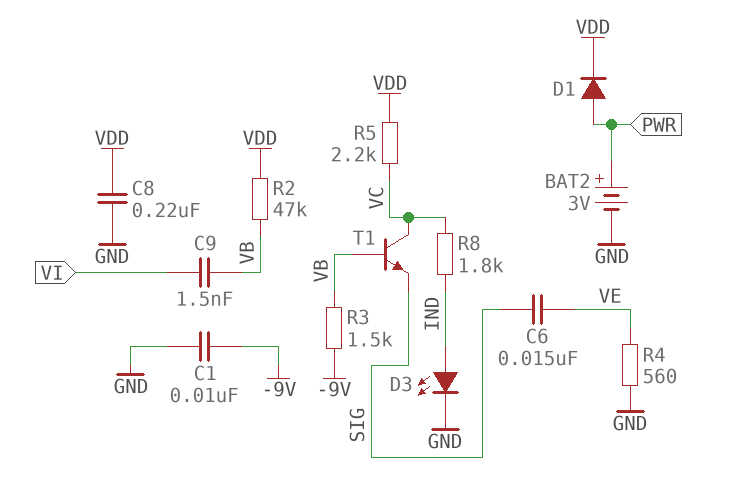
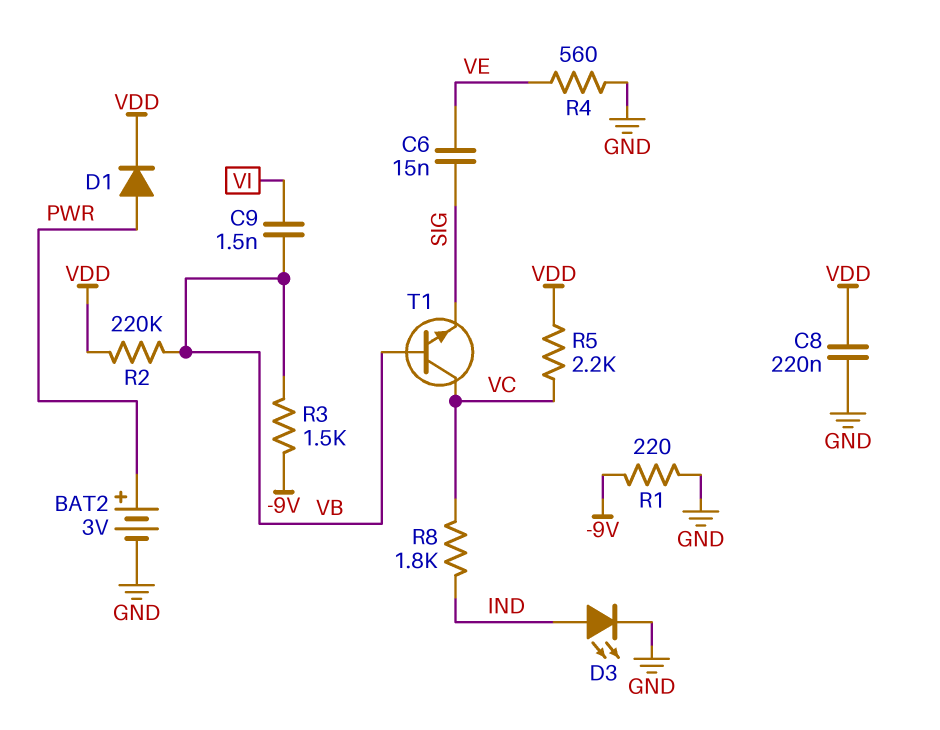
C1: 10nF (-9V, GND) -> none
R1: none -> 220 (-9V, GND)
R2: 47k (VB, VDD) -> 220k (VB, VDD)

